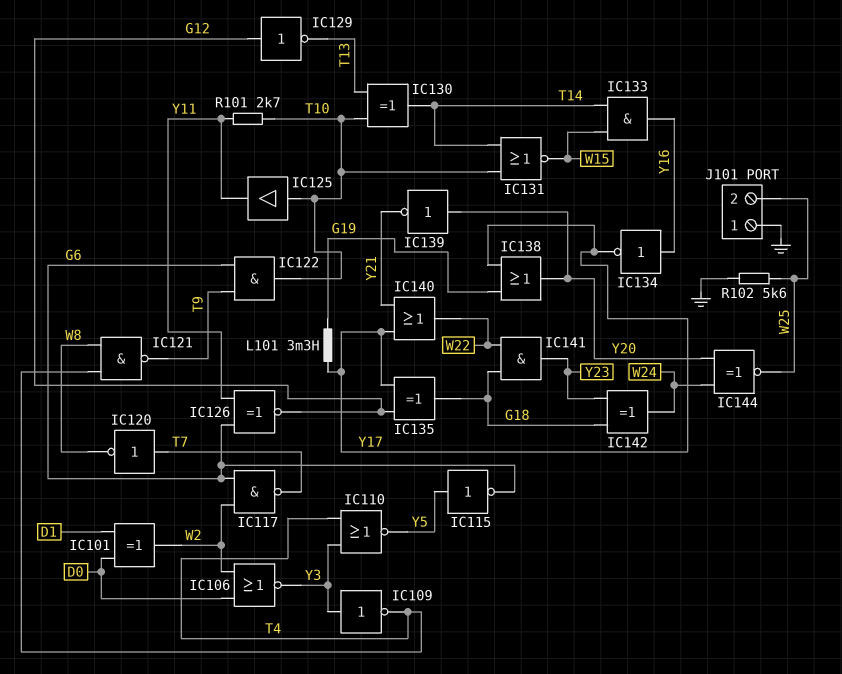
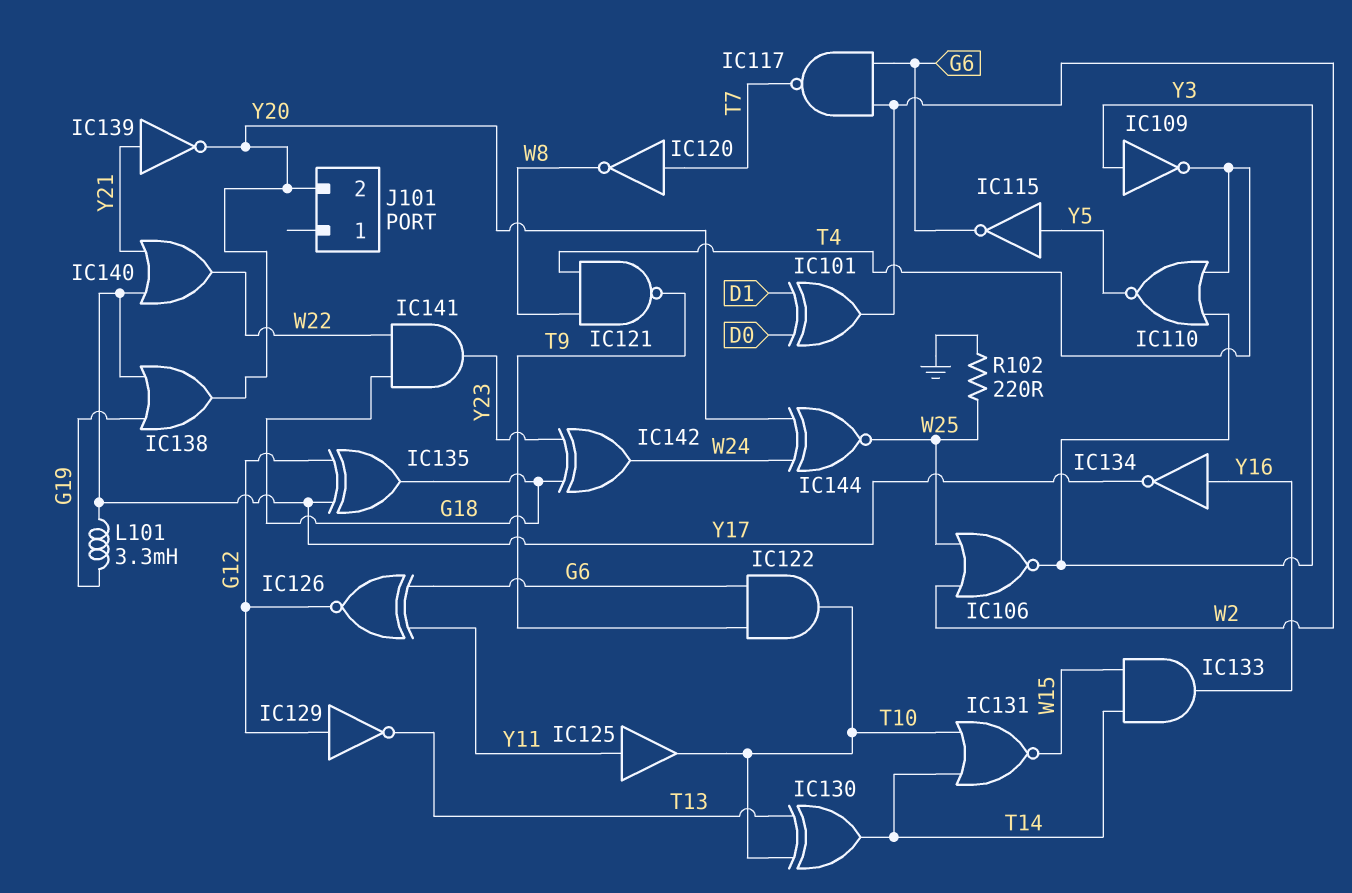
IC106: NOR (in D0, in W2, out Y3) -> NOR (in W2, in W25, out Y3)
IC125: buffer (in T10, out Y11) -> buffer (in Y11, out T10)
IC139: NOT (in Y20, out Y21) -> NOT (in Y21, out Y20)
J101 pin 1: GND -> none
J101 pin 2: W25 -> Y20
R101: 2.7k (T10, Y11) -> none
R102: 5.6k (GND, W25) -> 220 (GND, W25)

